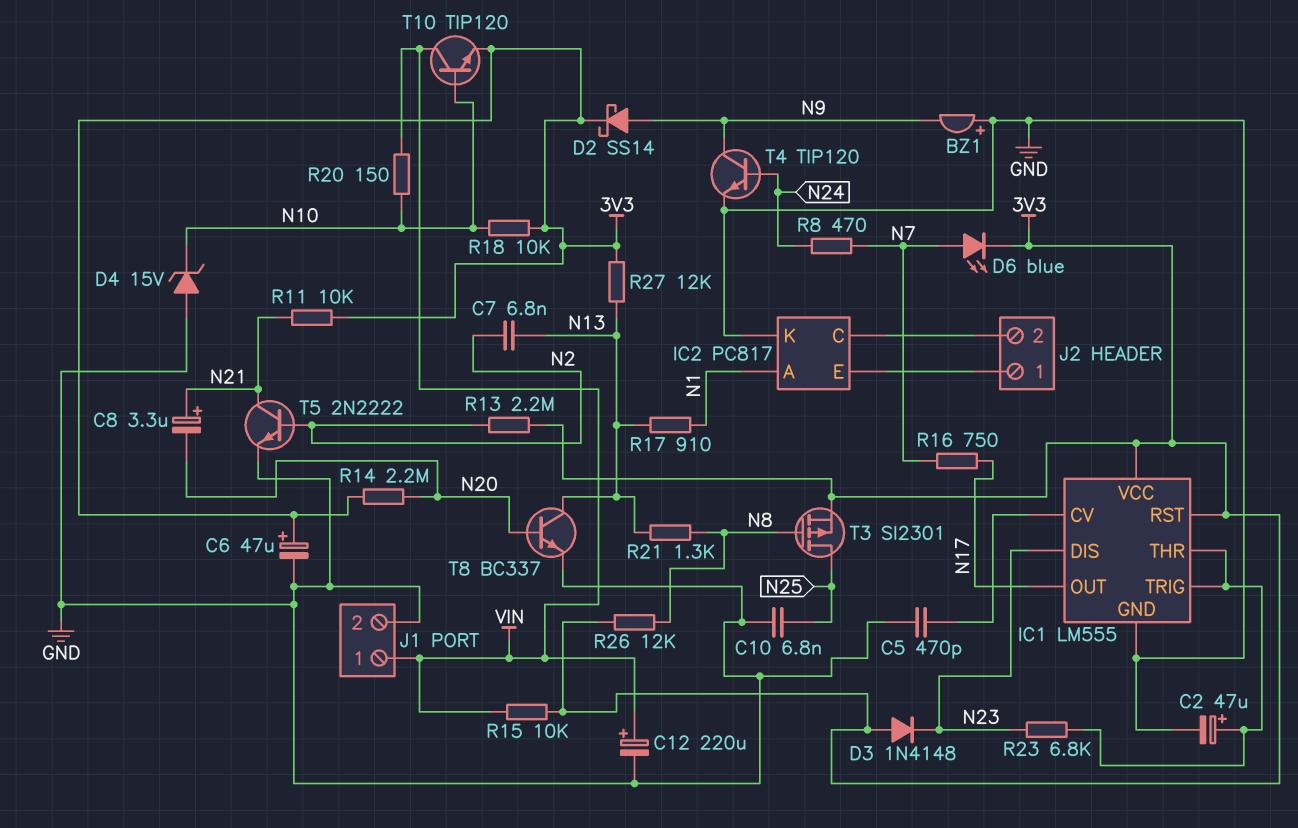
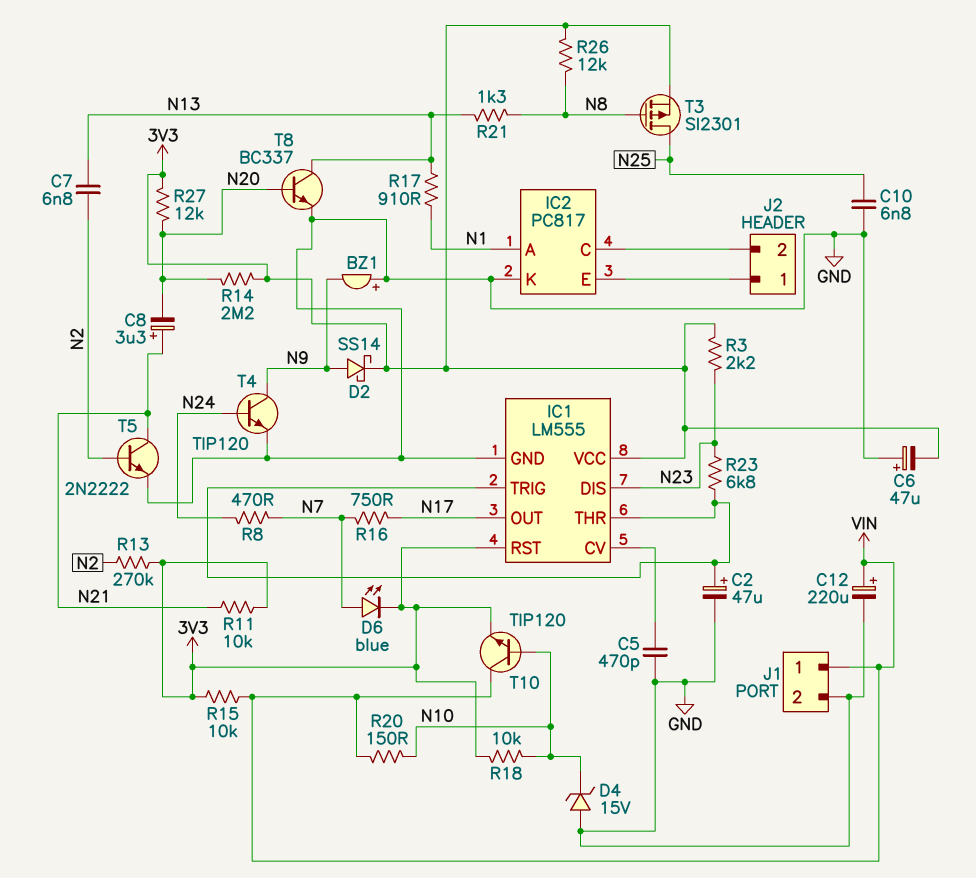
C6: 47uF (plus 3V3, minus GND) -> 47uF (plus GND, minus 3V3)
D3: diode 1N4148 (A 3V3, K N23) -> none
R3: none -> 2.2k (3V3, N23)
R13: 2.2M (3V3, N2) -> 270k (3V3, N2)
R27: 12k (3V3, N13) -> 12k (3V3, N20)

